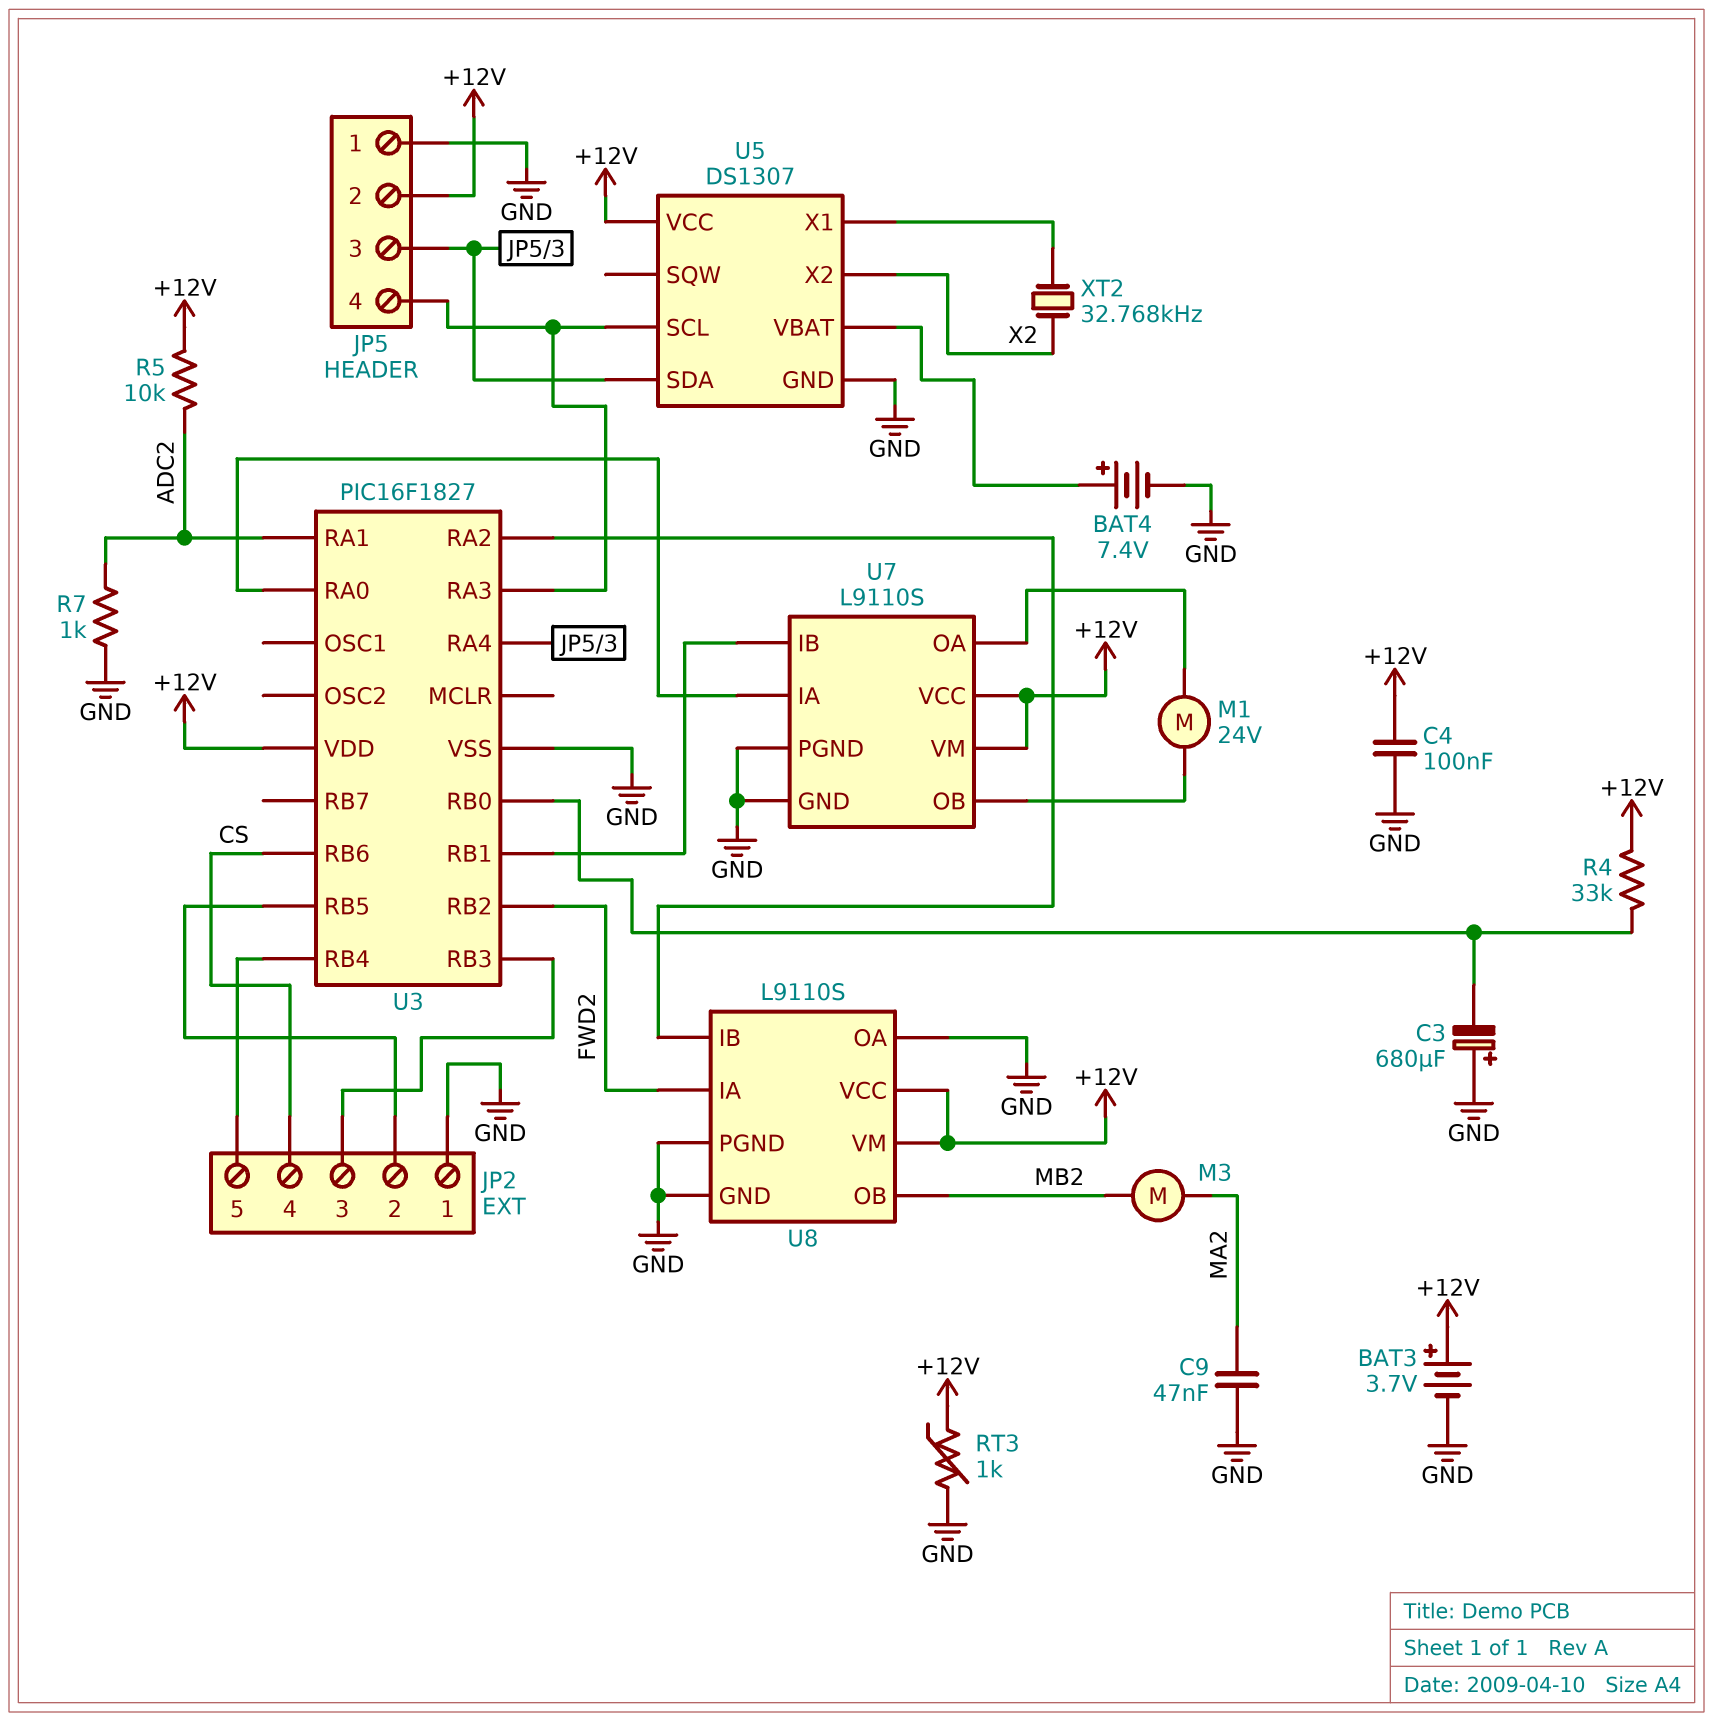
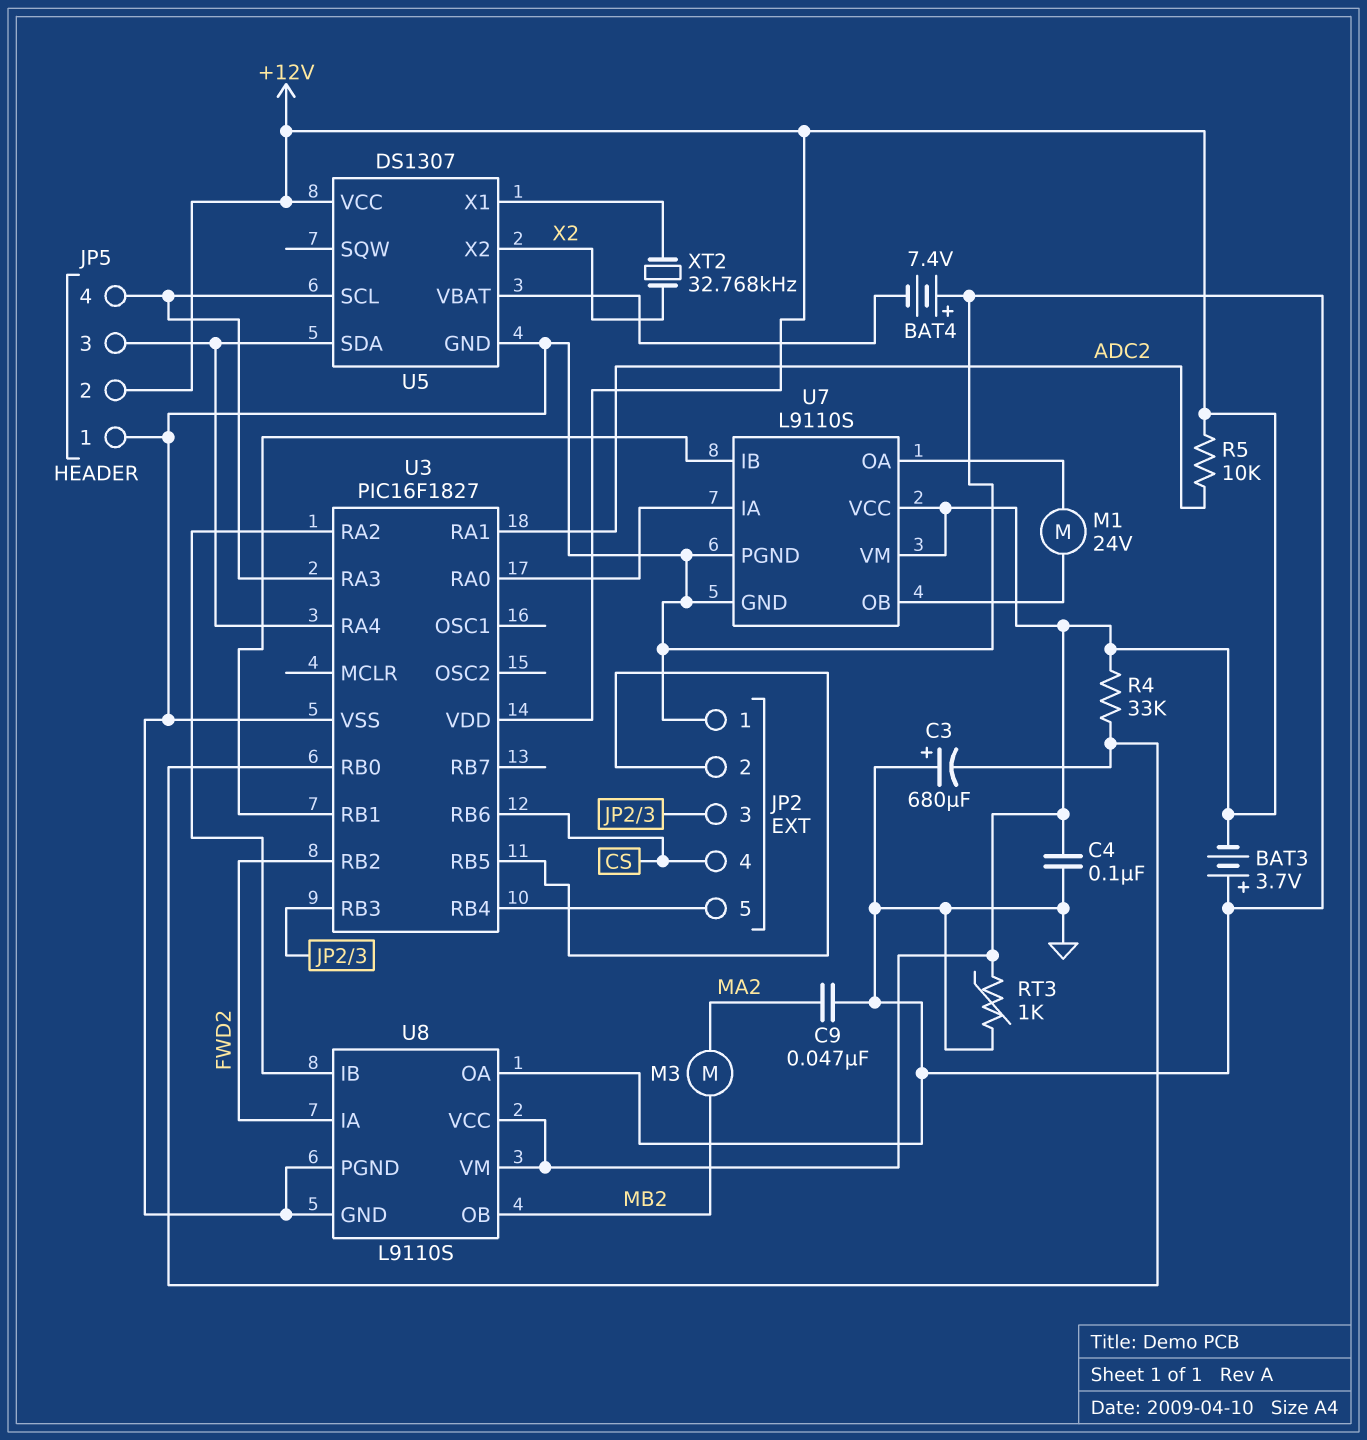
BAT3: 3.7V (plus +12V, minus GND) -> 3.7V (plus GND, minus +12V)
BAT4: 7.4V (plus U5/VBAT, minus GND) -> 7.4V (plus GND, minus U5/VBAT)
R7: 1k (ADC2, GND) -> none

